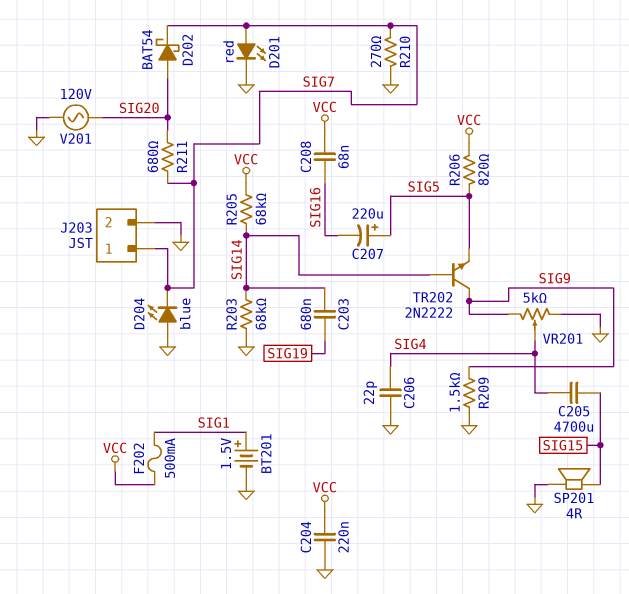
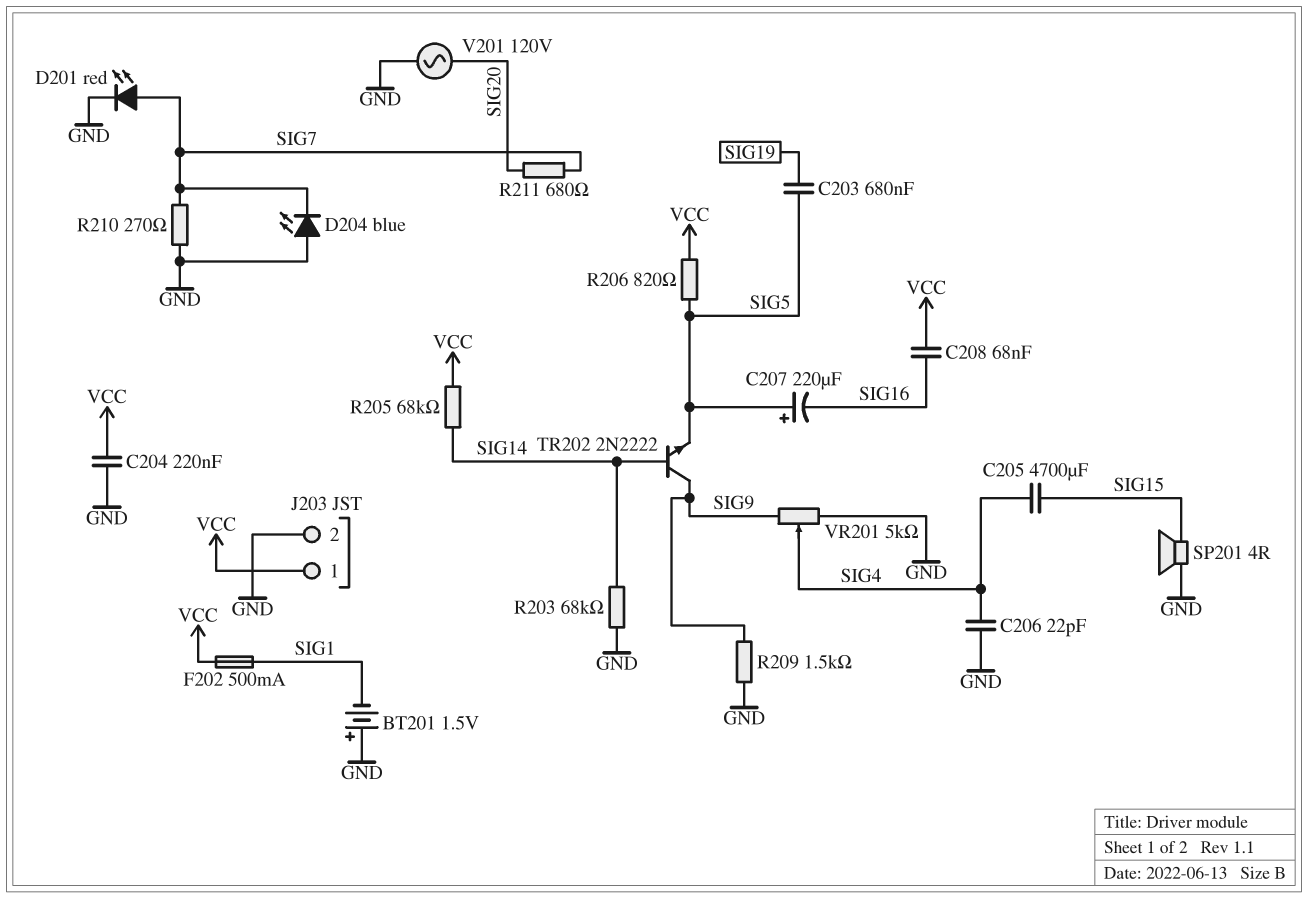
BT201: 1.5V (plus SIG1, minus GND) -> 1.5V (plus GND, minus SIG1)
C203: 680nF (SIG14, SIG19) -> 680nF (SIG5, SIG19)
D202: schottky BAT54 (A SIG20, K SIG7) -> none
J203 pin 1: SIG7 -> VCC

